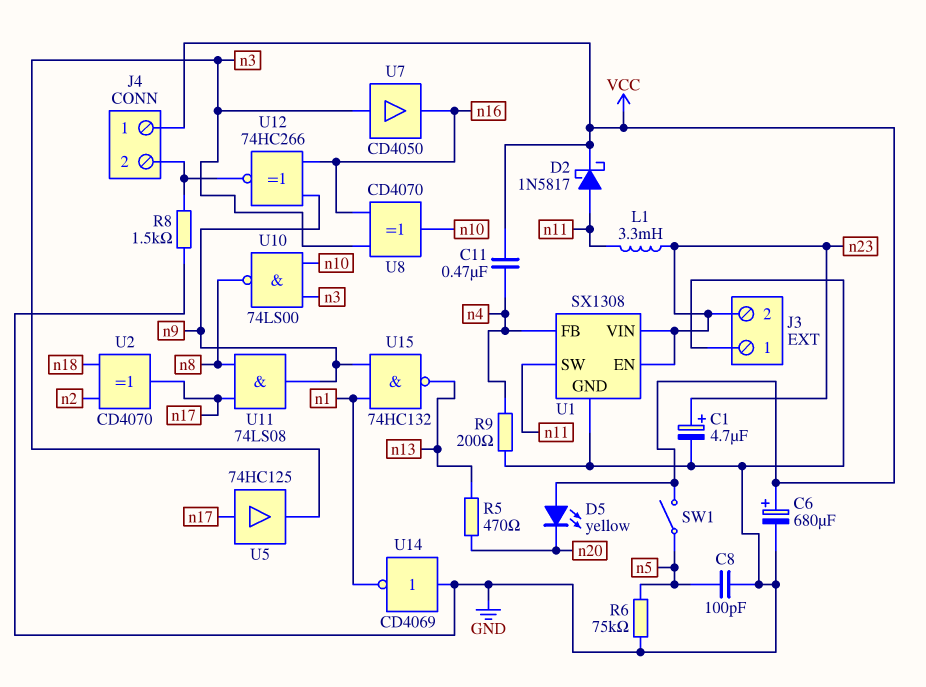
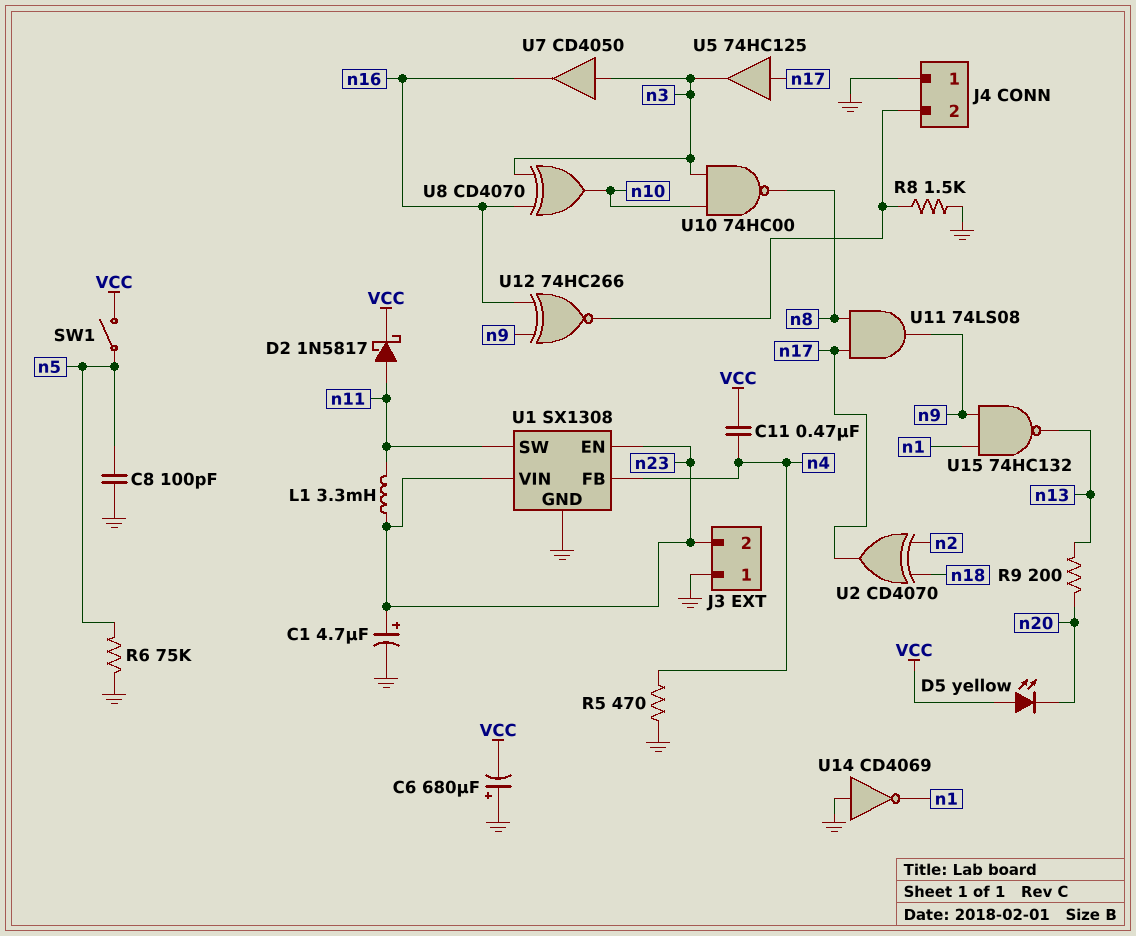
C6: 680uF (plus VCC, minus GND) -> 680uF (plus GND, minus VCC)
J4 pin 1: VCC -> GND
R5: 470 (n13, n20) -> 470 (GND, n4)
R9: 200 (GND, n4) -> 200 (n13, n20)
U10: NAND 74LS00 (in n3, in n10, out n8) -> NAND 74HC00 (in n3, in n10, out n8)

